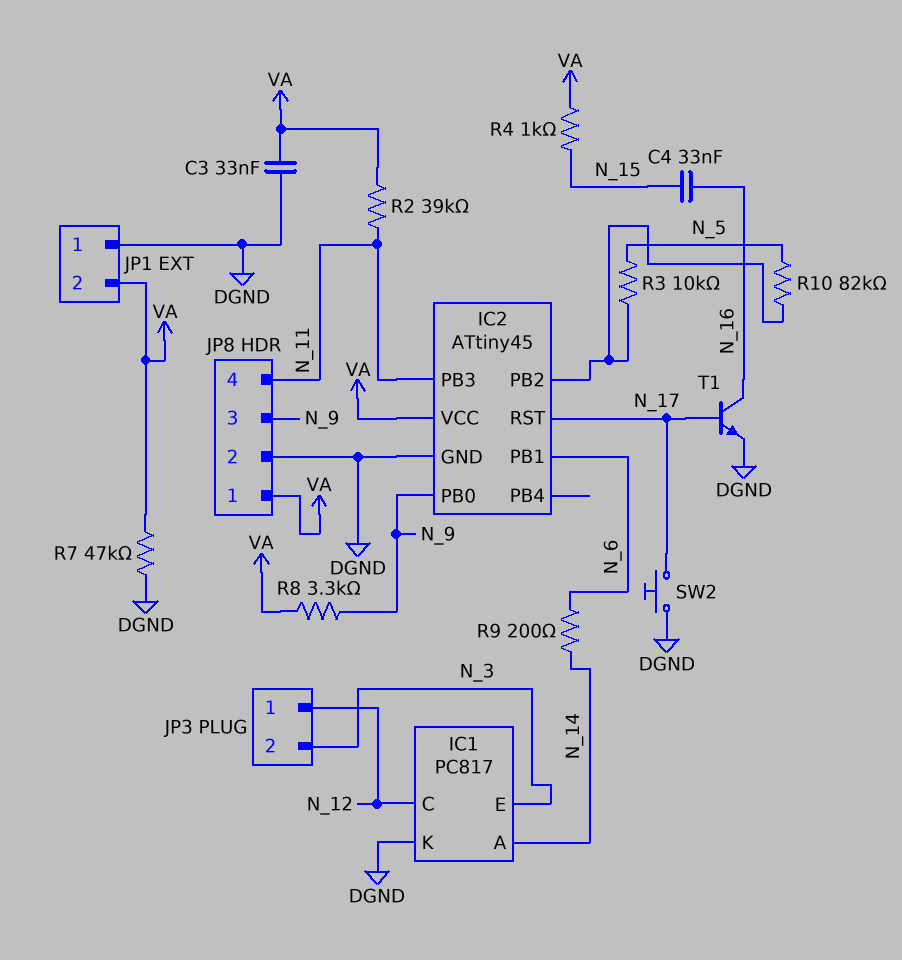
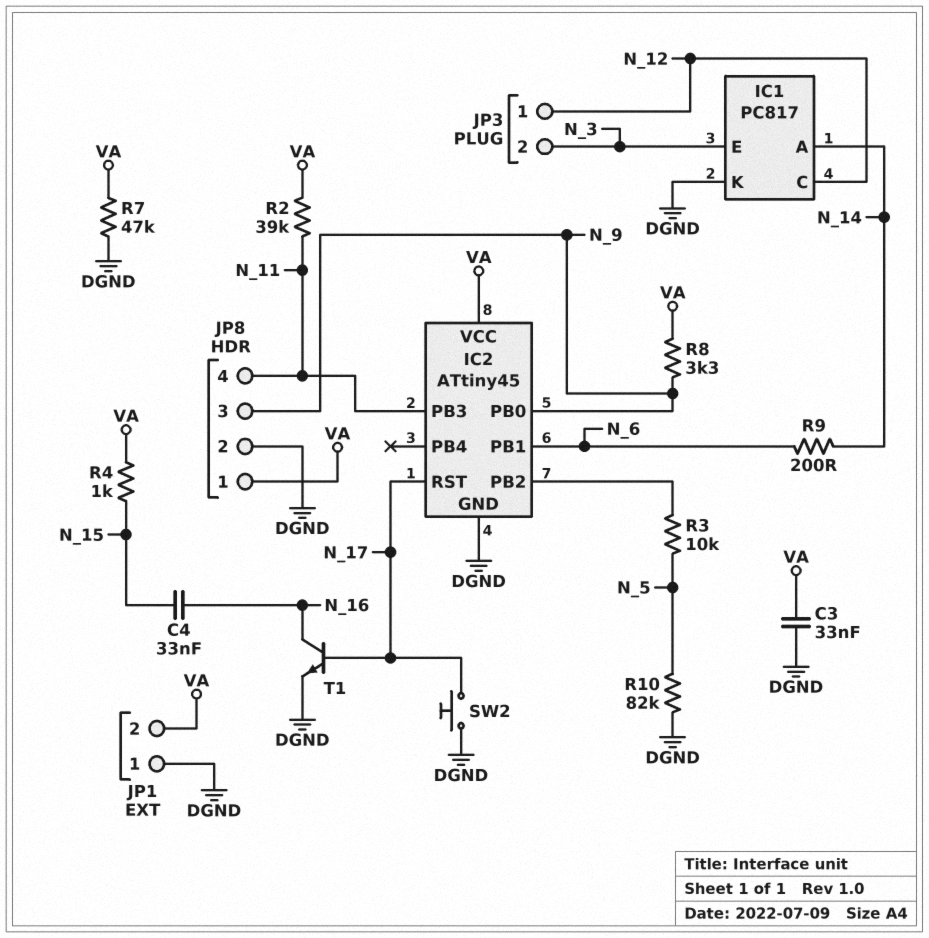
R10: 82k (IC2/PB2, N_5) -> 82k (DGND, N_5)

